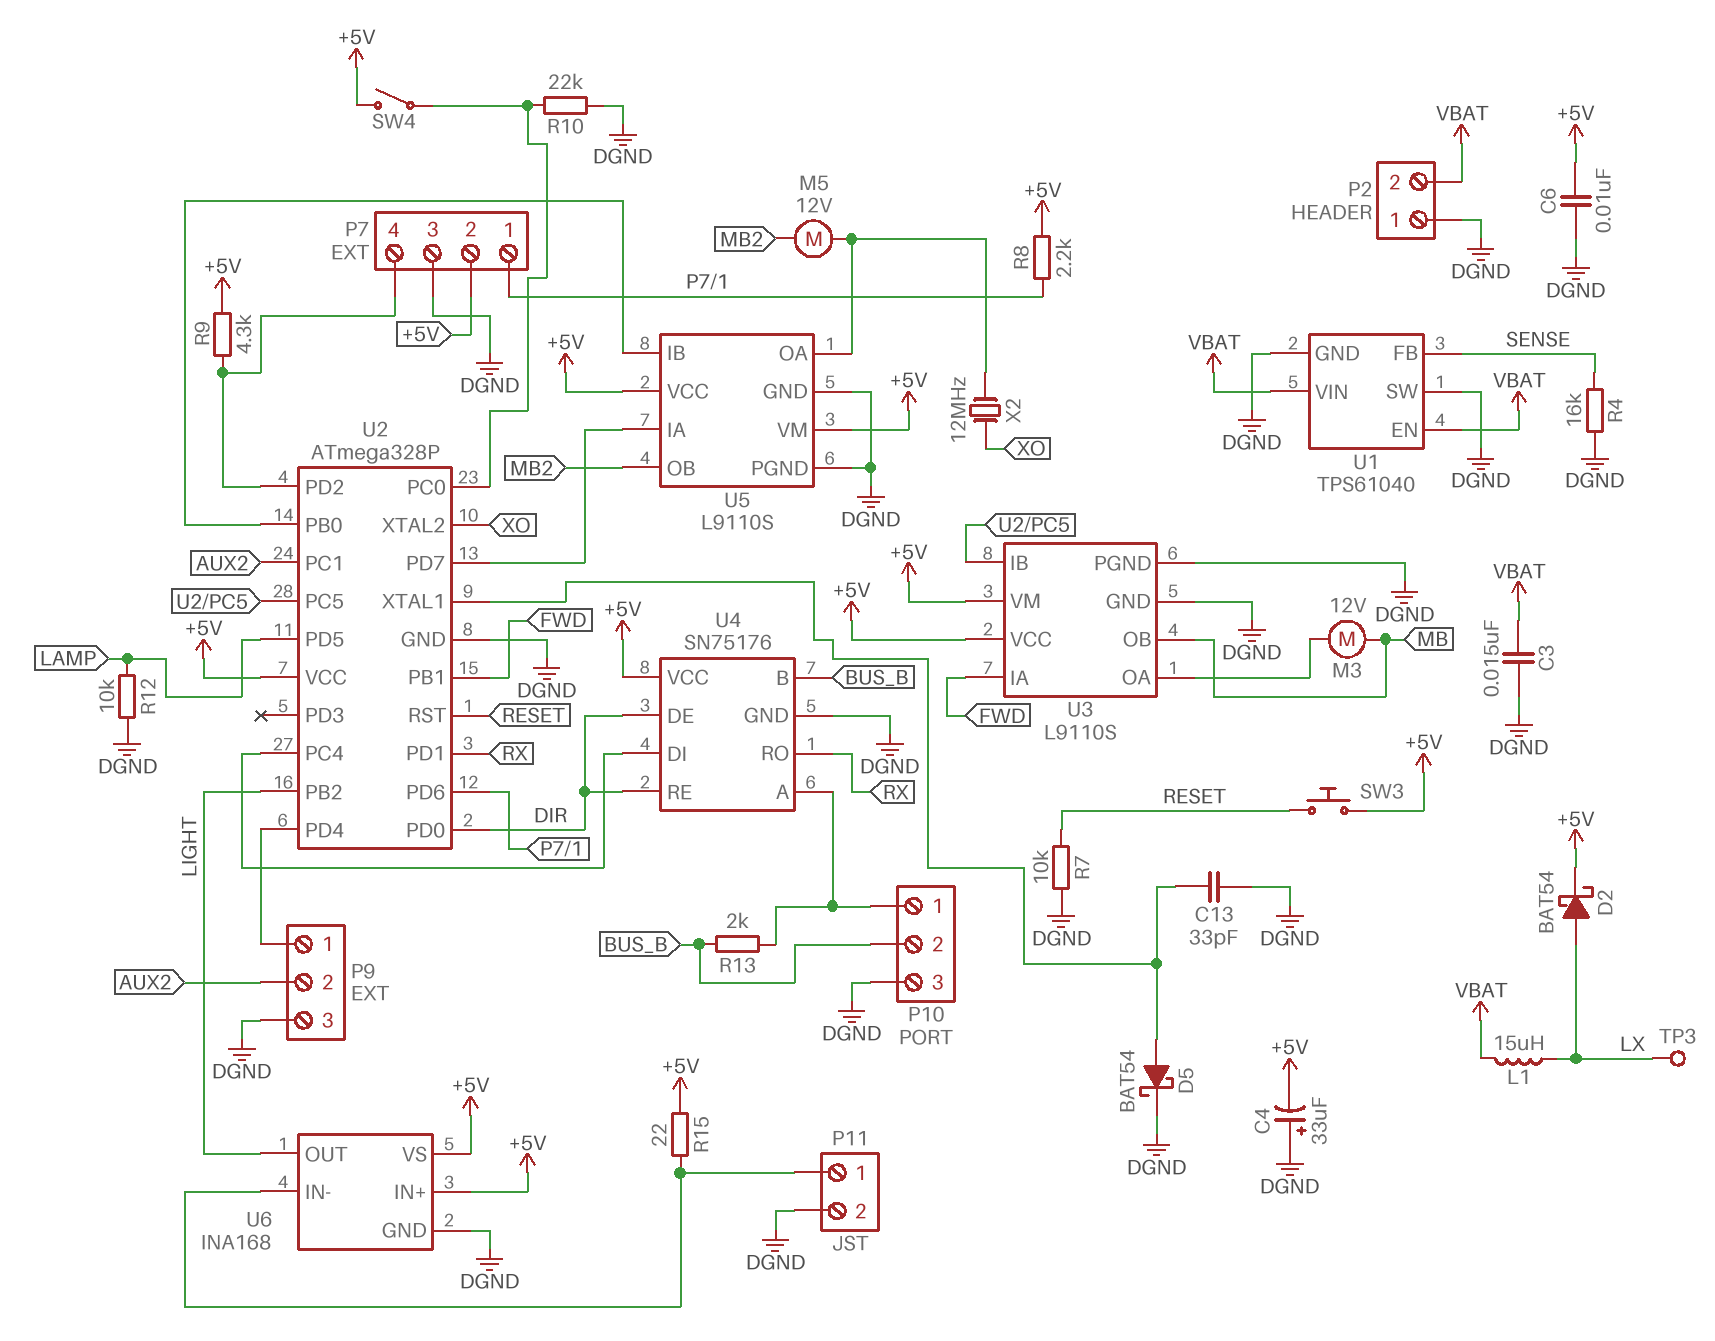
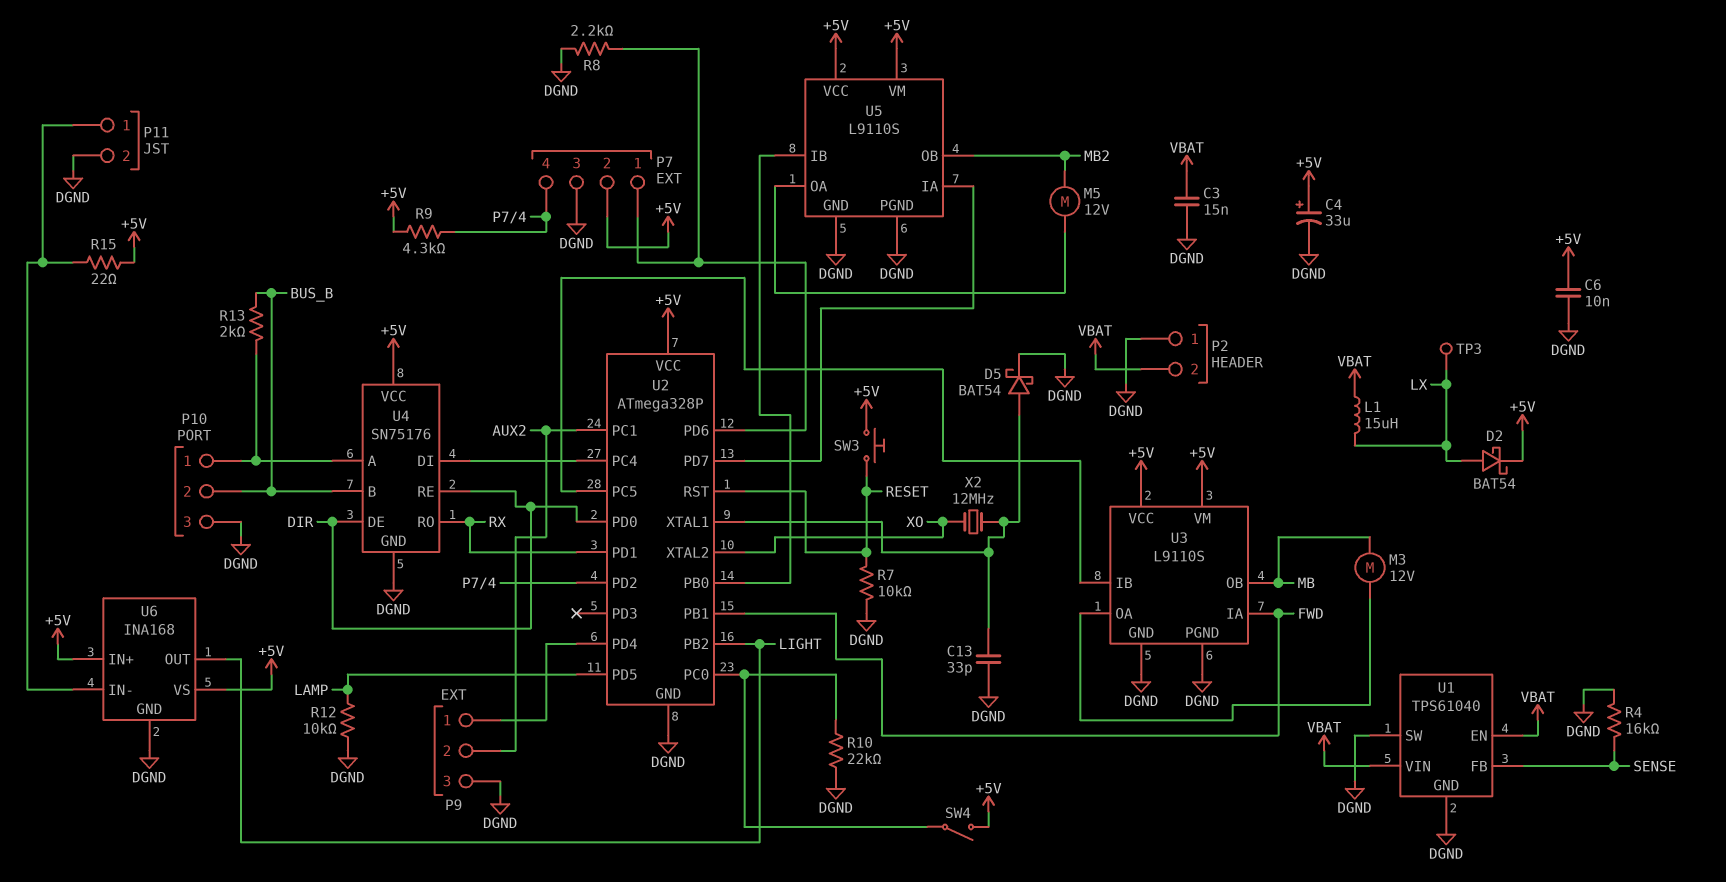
C4: 33uF (plus DGND, minus +5V) -> 33uF (plus +5V, minus DGND)
R8: 2.2k (+5V, P7/1) -> 2.2k (DGND, P7/1)
X2: 12MHz (U5/OA, XO) -> 12MHz (U2/XTAL1, XO)

